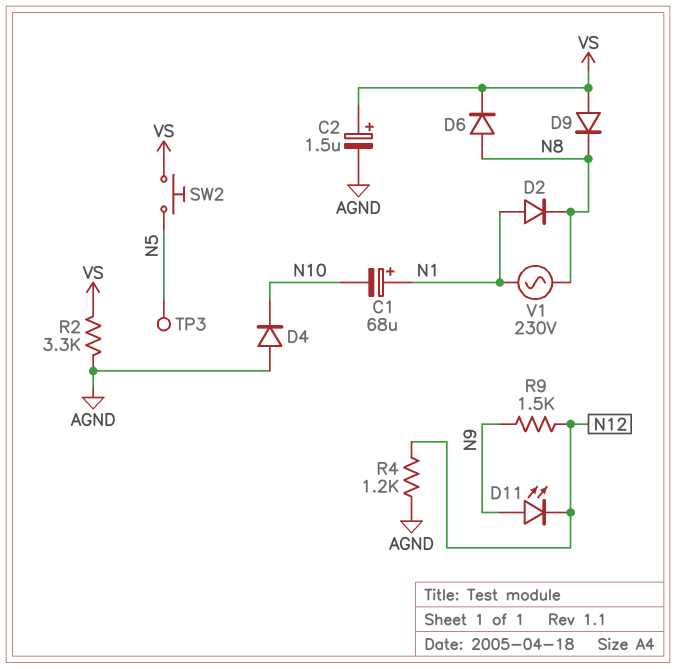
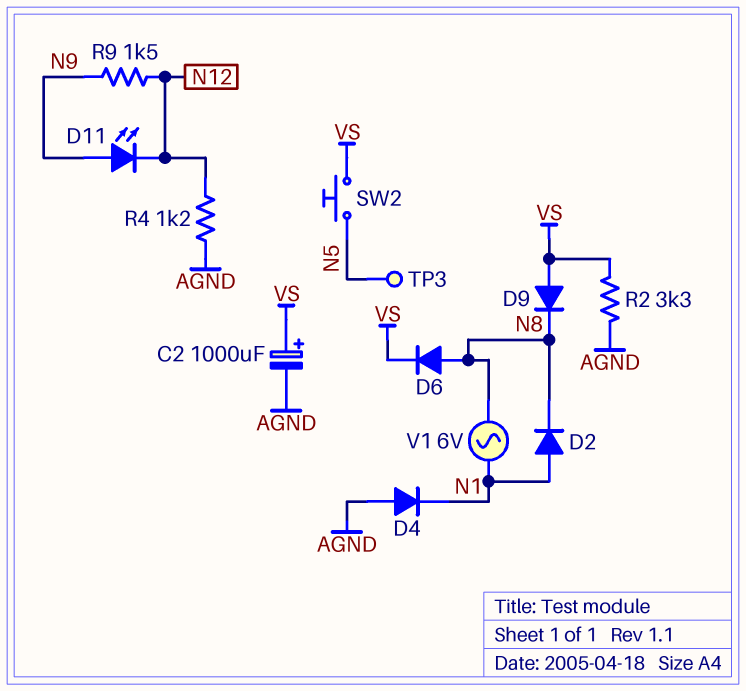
C1: 68uF (plus N1, minus N10) -> none
C2: 1.5uF (plus VS, minus AGND) -> 1000uF (plus VS, minus AGND)
D4: diode (A AGND, K N10) -> diode (A AGND, K N1)
V1: AC 230V (N1, N8) -> AC 6V (N1, N8)

